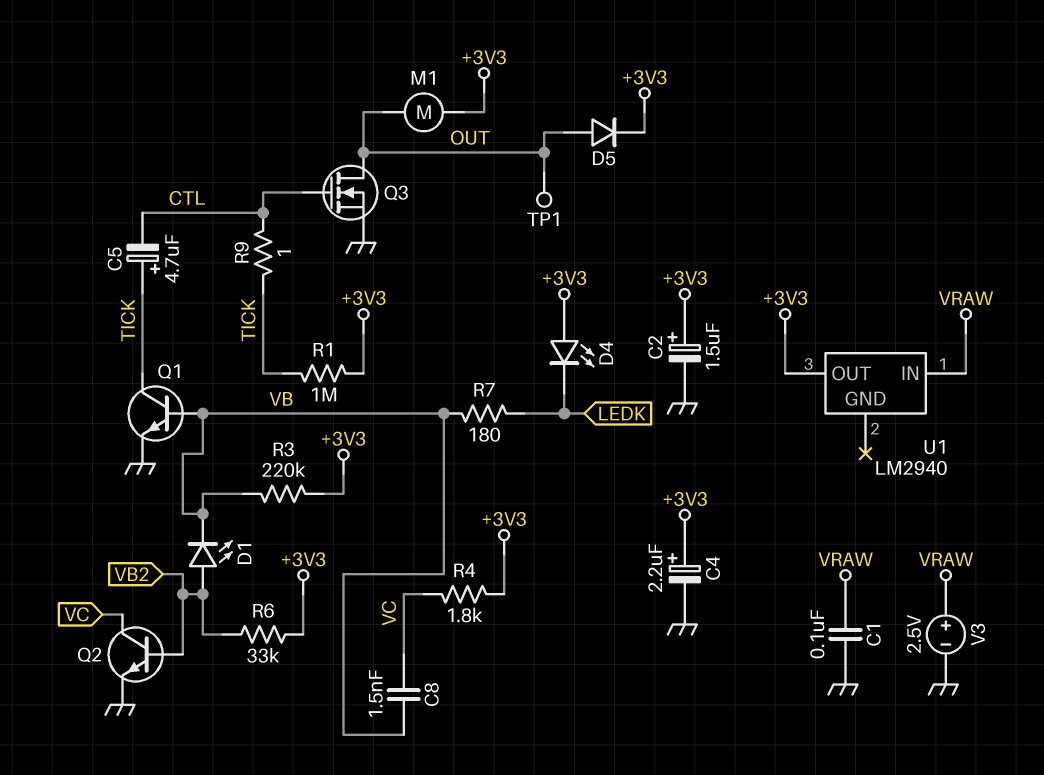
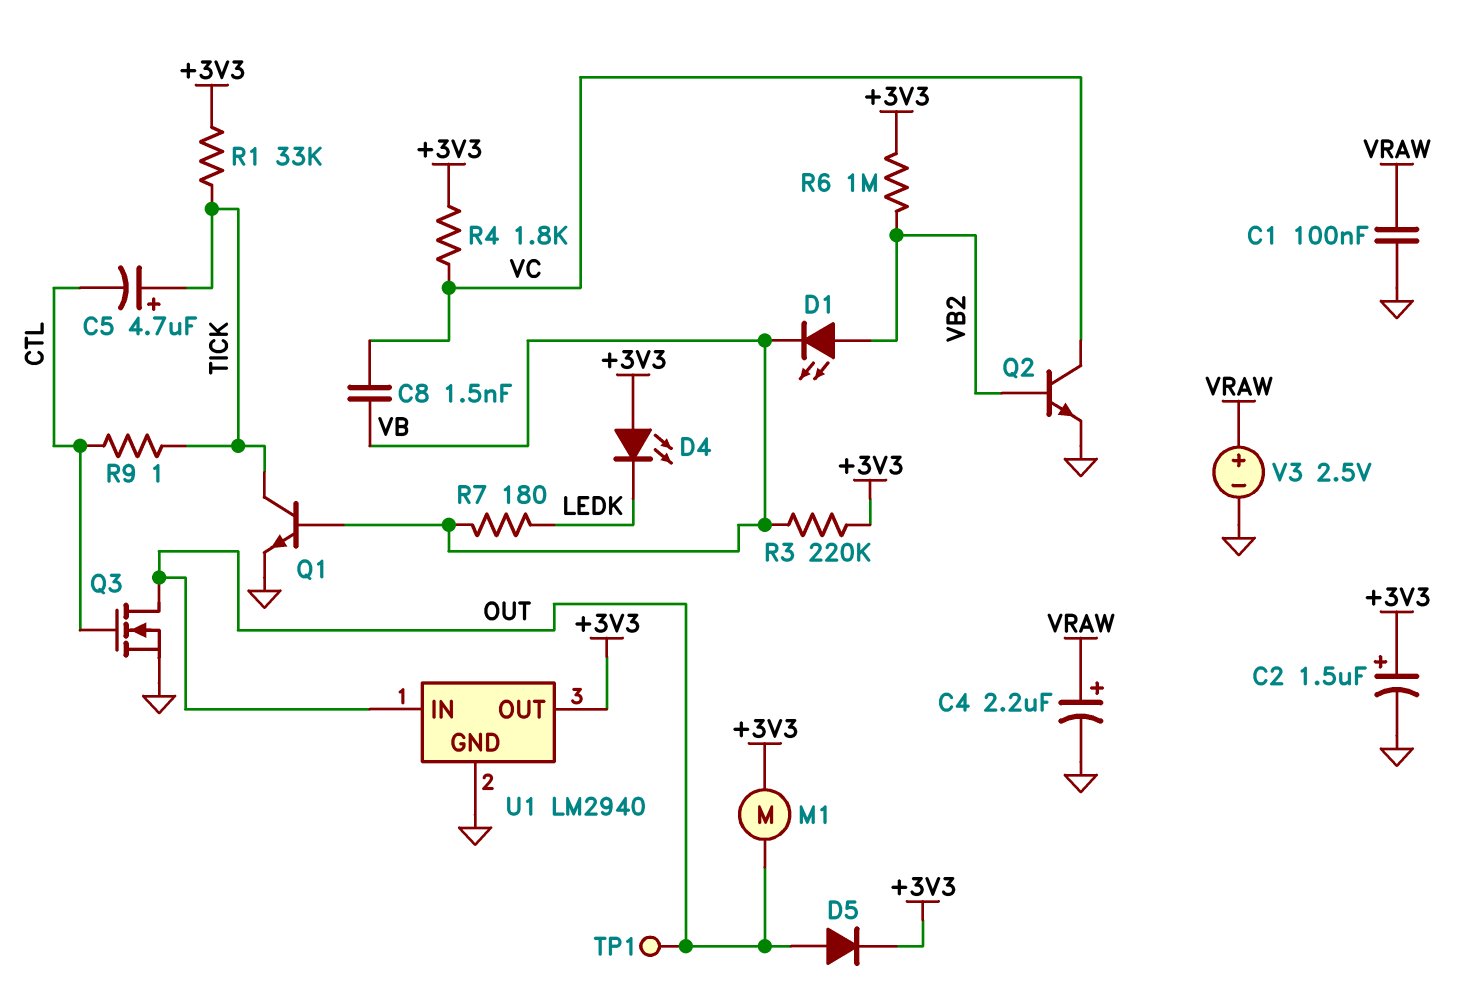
C4: 2.2uF (plus +3V3, minus GND) -> 2.2uF (plus VRAW, minus GND)
R1: 1M (+3V3, TICK) -> 33k (+3V3, TICK)
R6: 33k (+3V3, VB2) -> 1M (+3V3, VB2)
U1 pin GND: none -> GND
U1 pin IN: VRAW -> OUT

